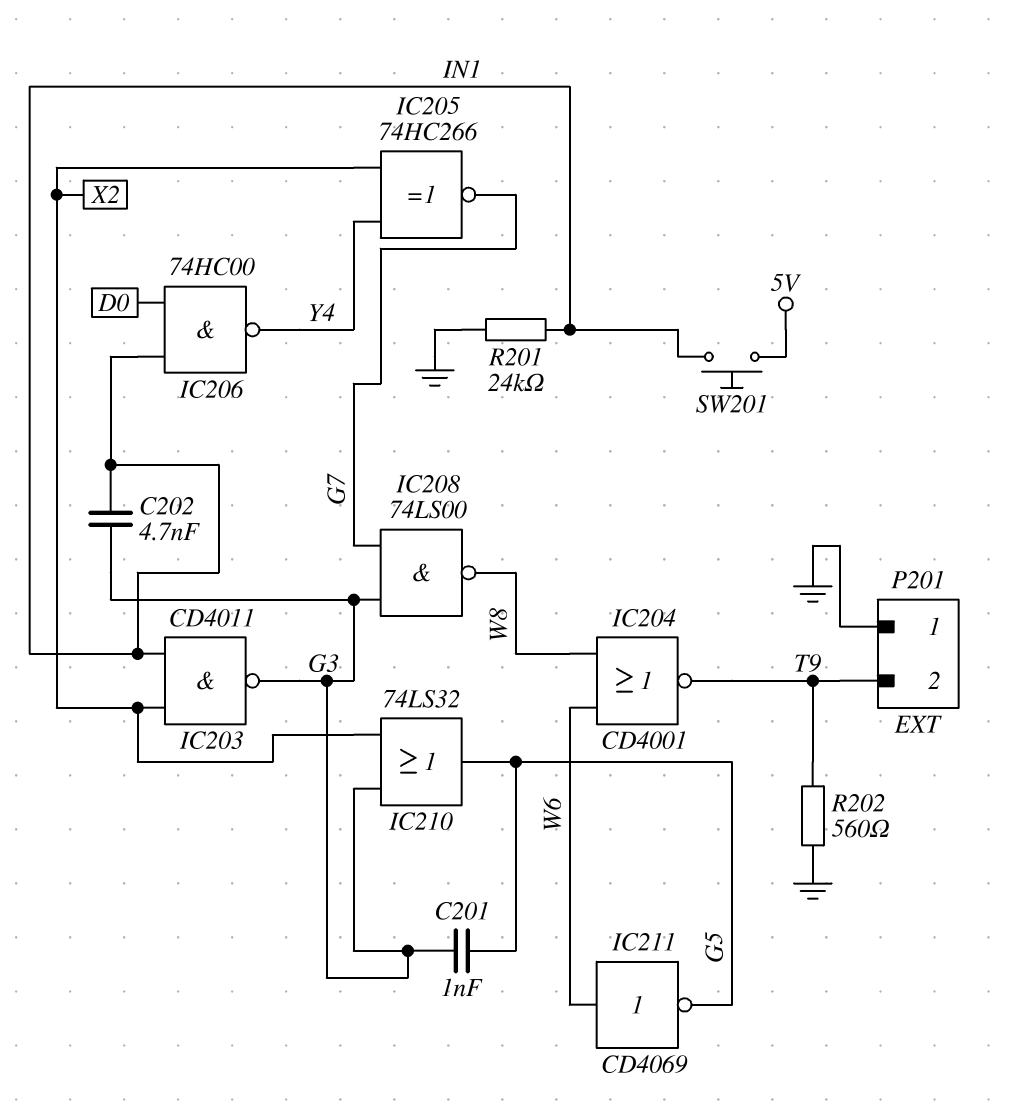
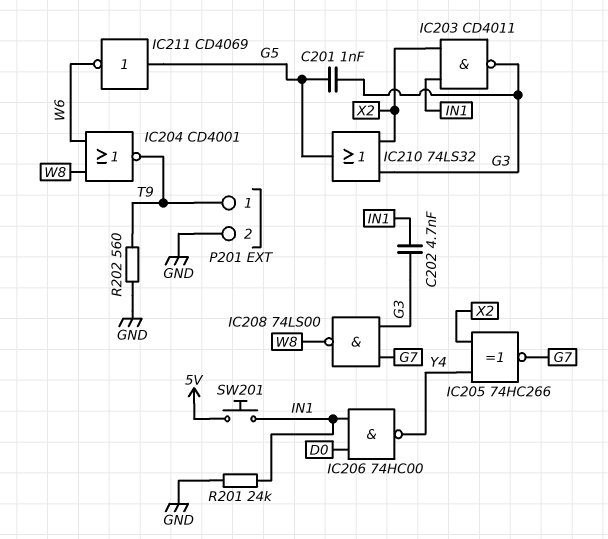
IC211: NOT CD4069 (in W6, out G5) -> NOT CD4069 (in G5, out W6)
P201 pin 1: GND -> T9
P201 pin 2: T9 -> GND

